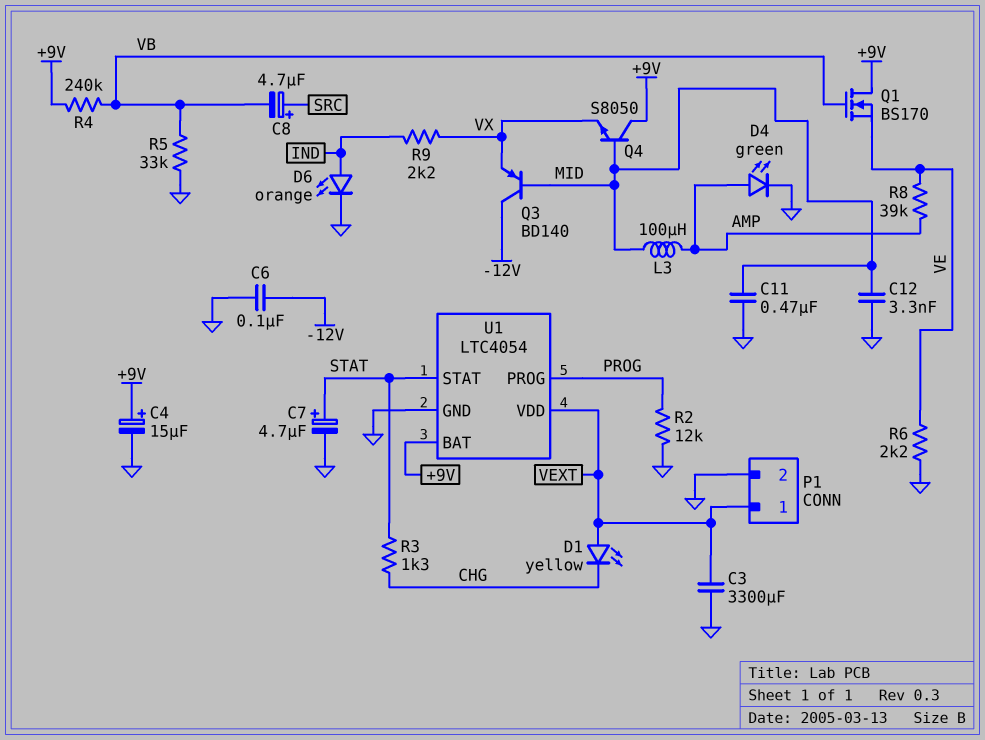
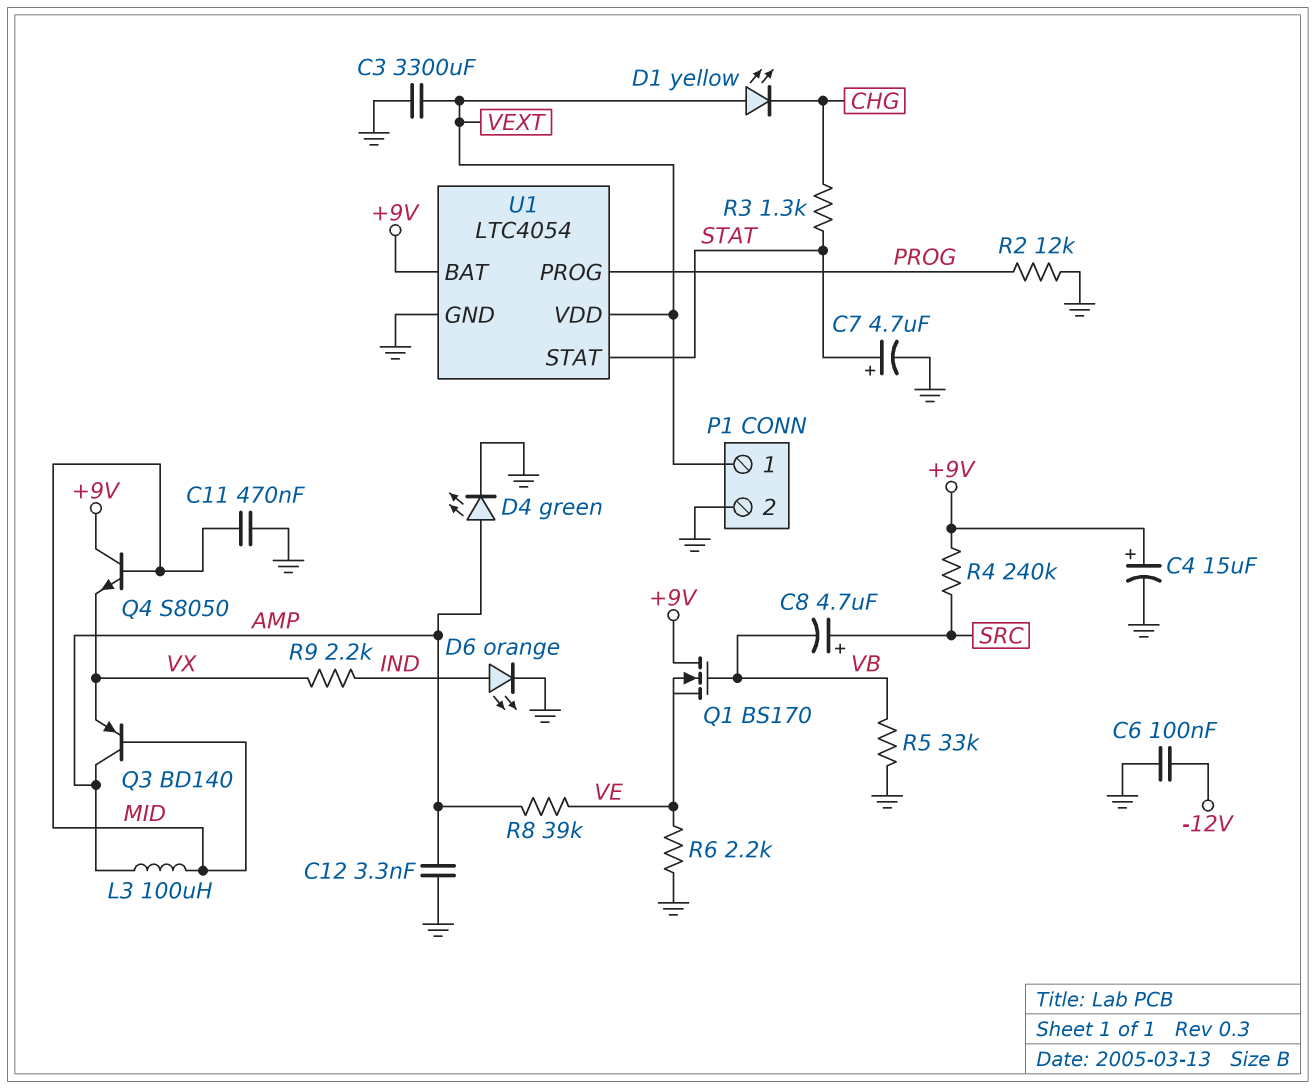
C12: 3.3nF (GND, MID) -> 3.3nF (AMP, GND)
Q3: PNP BD140 (B MID, C -12V, E VX) -> PNP BD140 (B MID, C AMP, E VX)
R4: 240k (+9V, VB) -> 240k (+9V, SRC)

